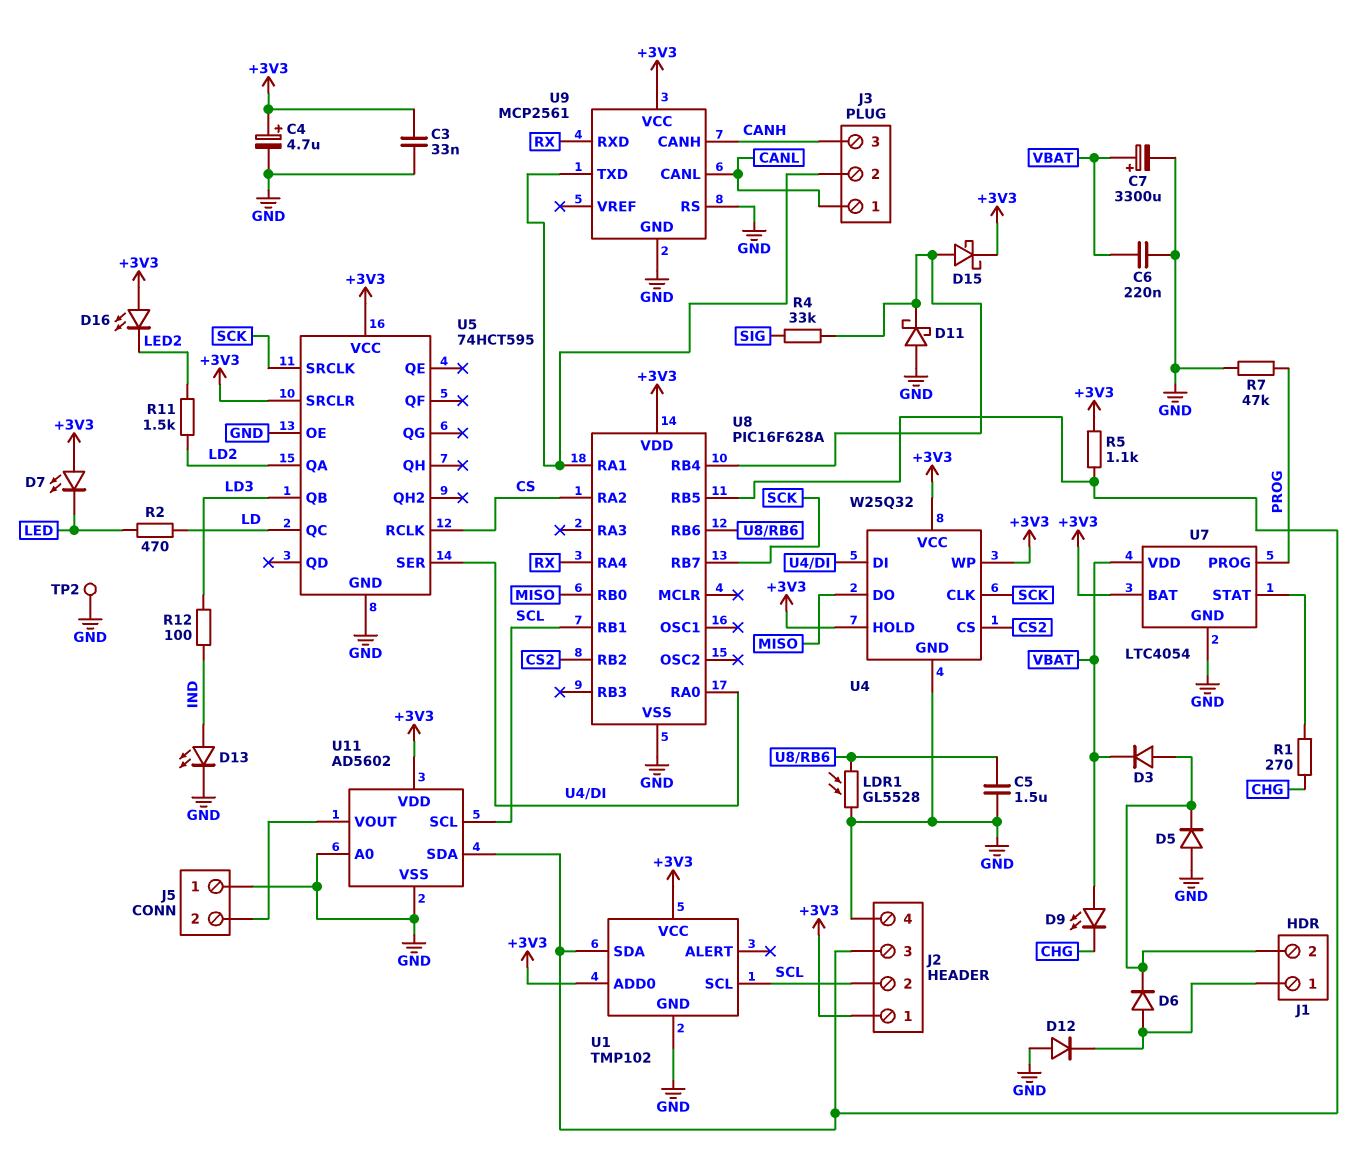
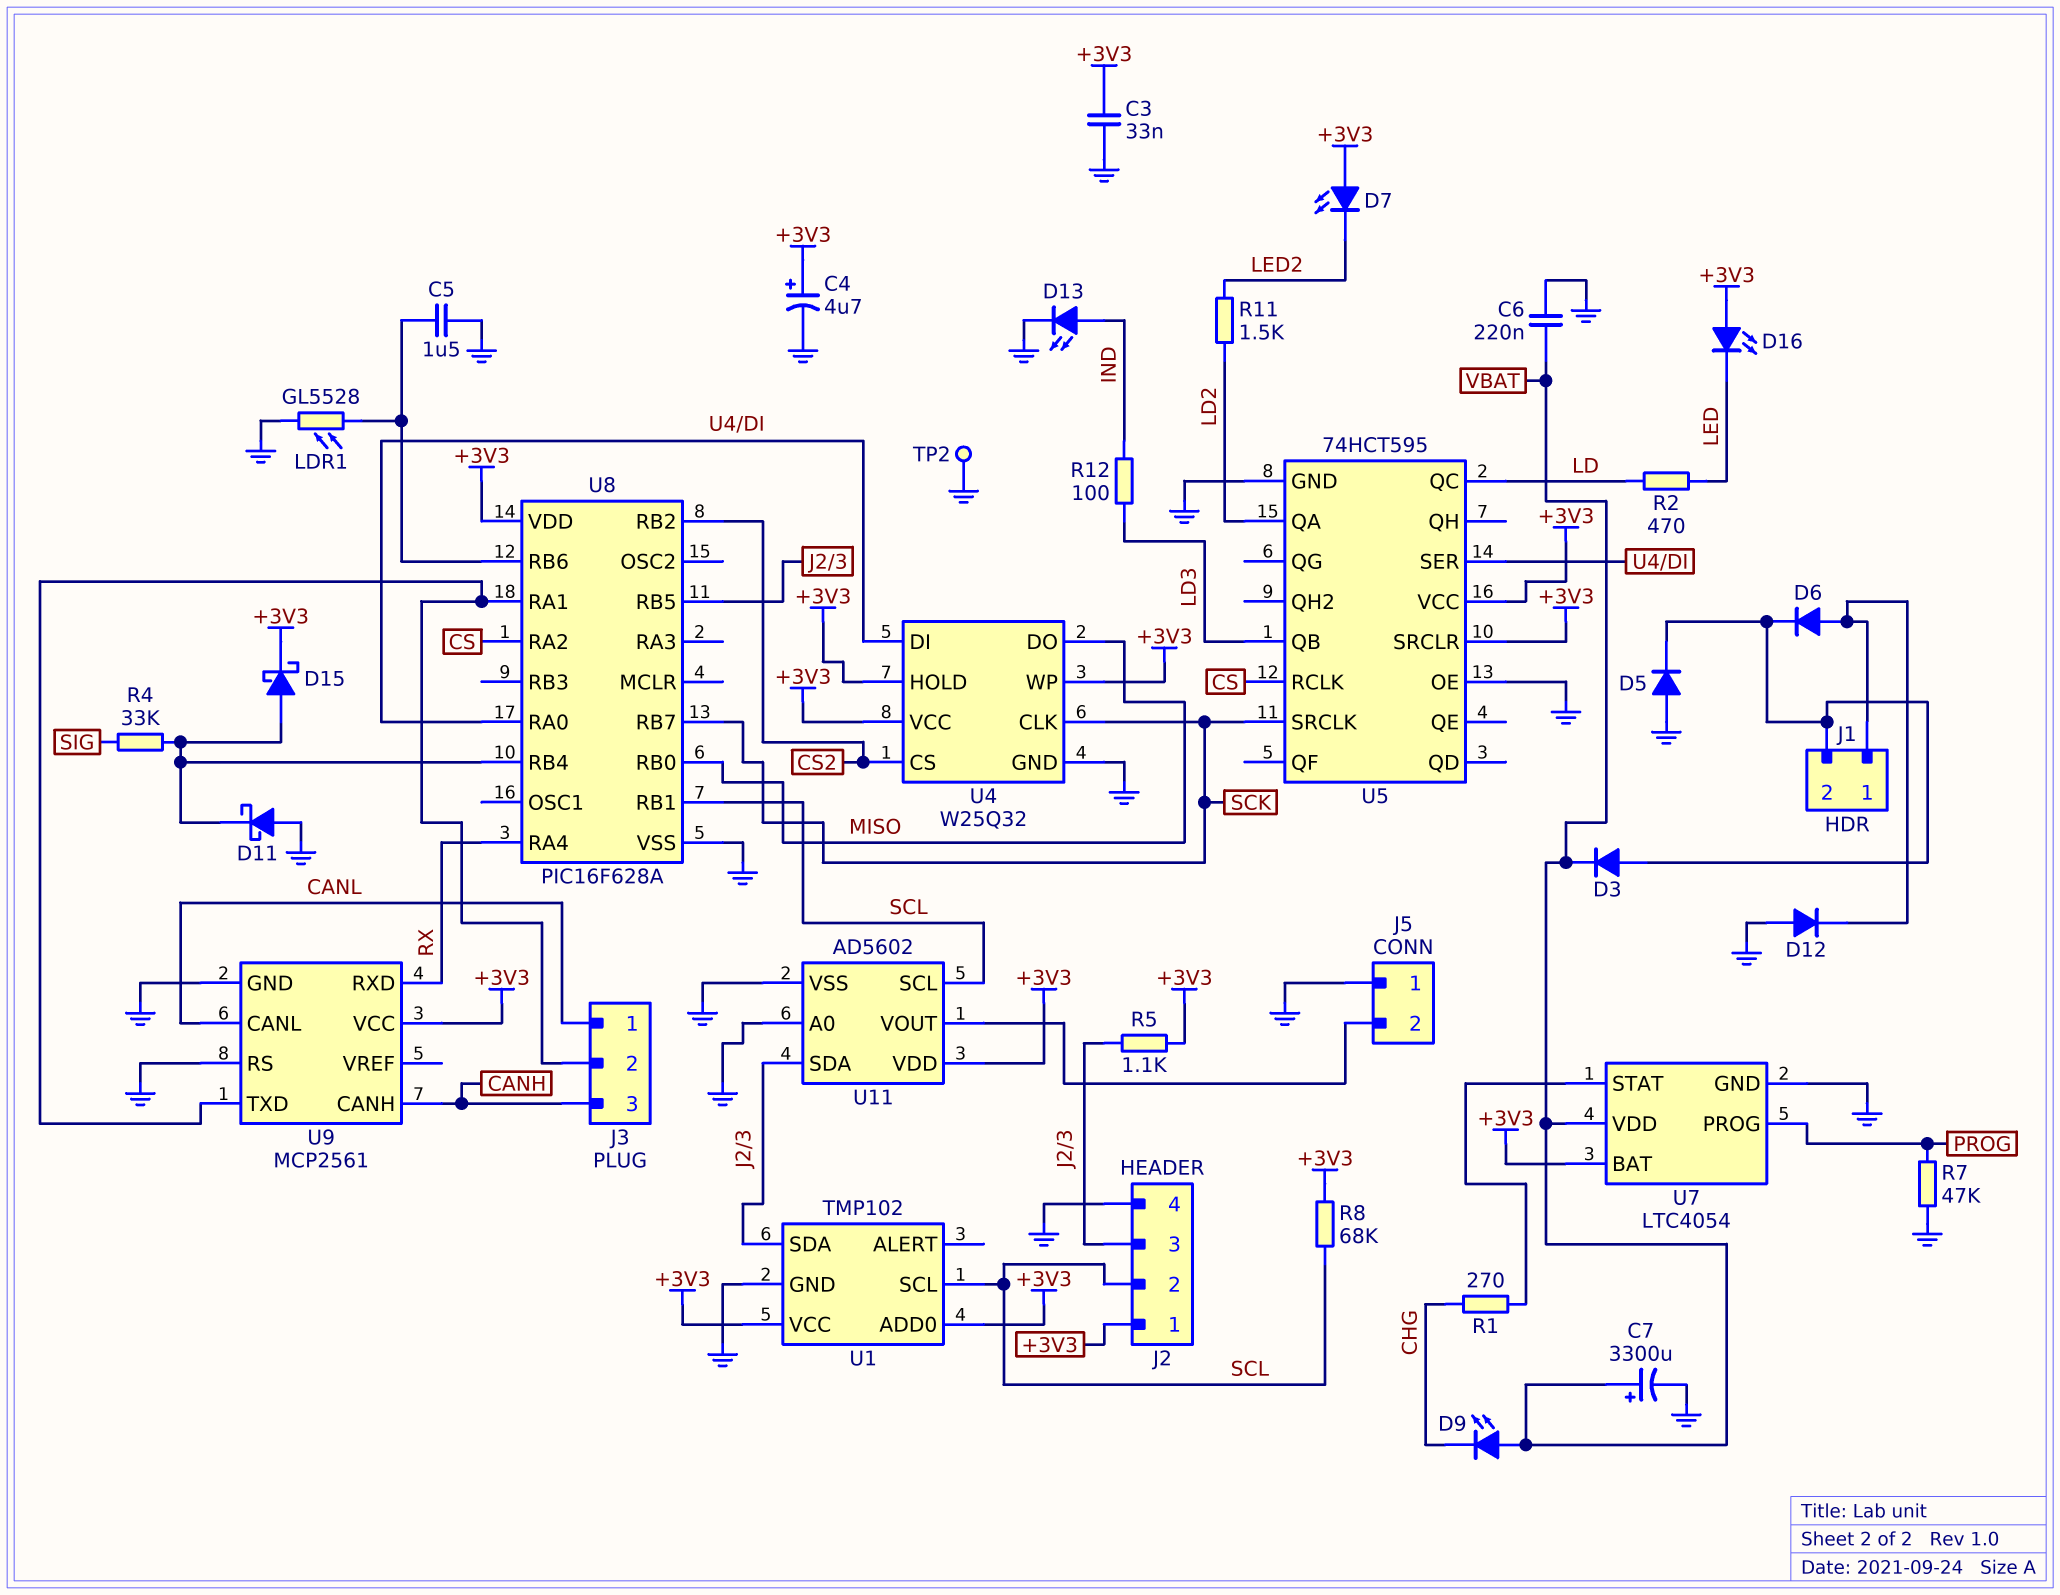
D7: LED (A +3V3, K LED) -> LED (A +3V3, K LED2)
D16: LED (A +3V3, K LED2) -> LED (A +3V3, K LED)
R8: none -> 68k (+3V3, SCL)

